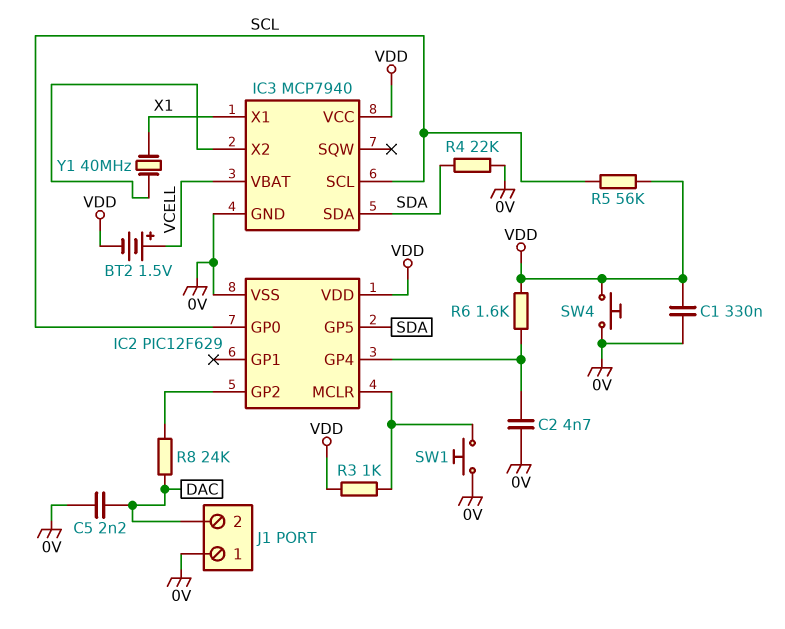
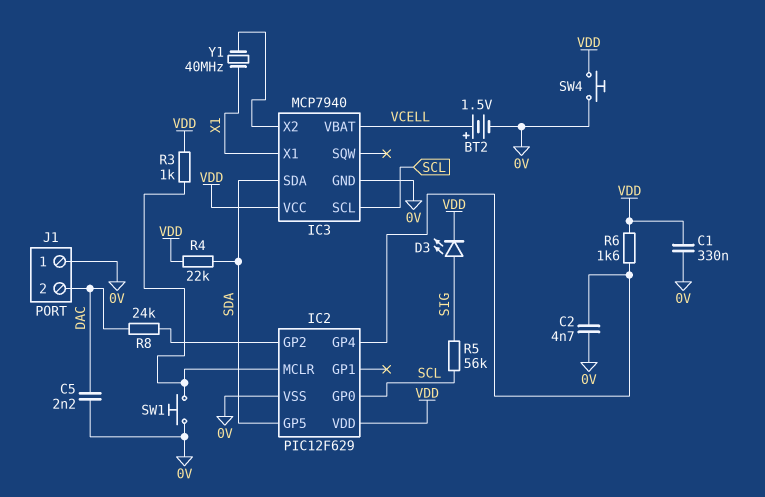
BT2: 1.5V (plus VCELL, minus VDD) -> 1.5V (plus VCELL, minus 0V)
D3: none -> LED (A SIG, K VDD)
R4: 22k (0V, SDA) -> 22k (SDA, VDD)
R5: 56k (SCL, VDD) -> 56k (SCL, SIG)

